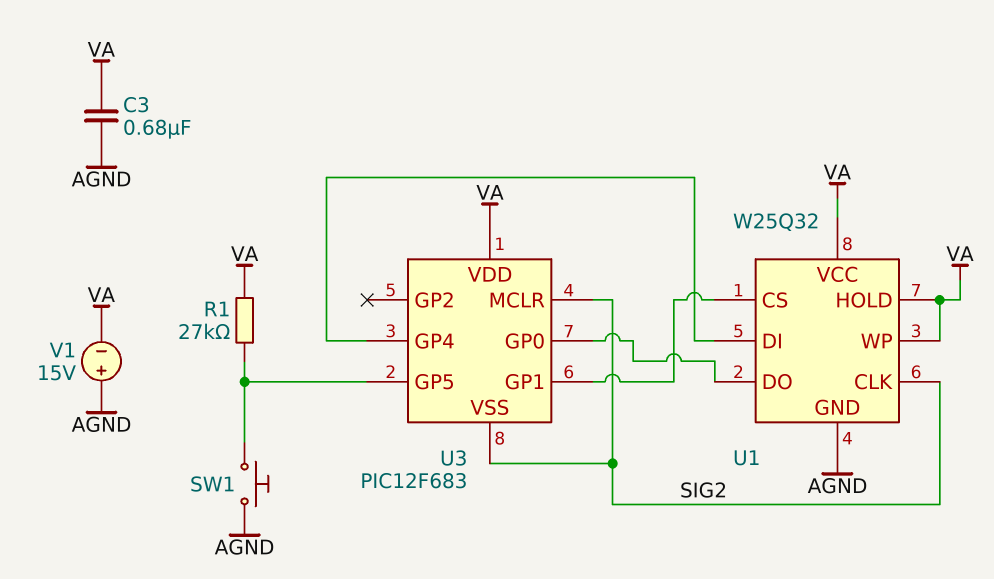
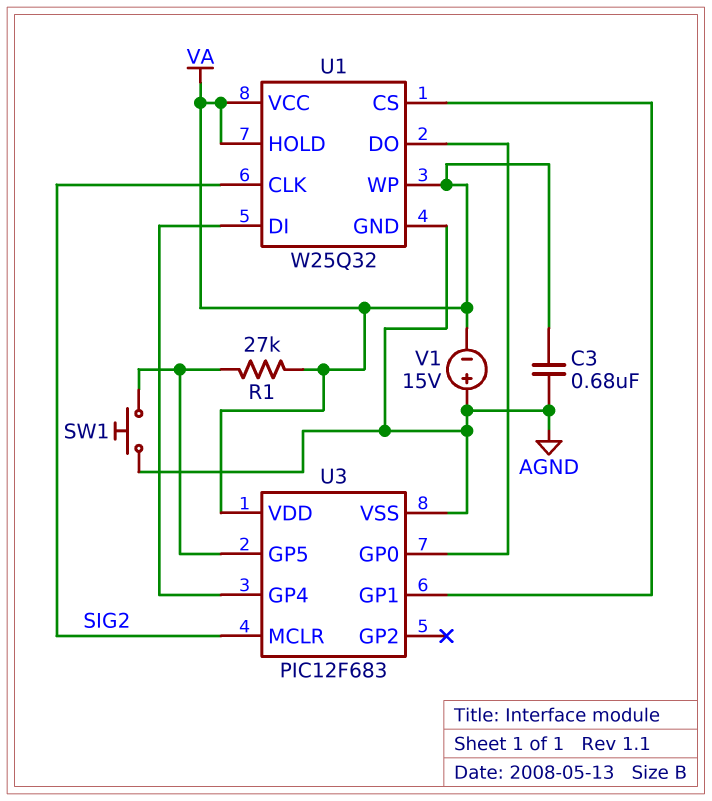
U3 pin VSS: SIG2 -> AGND

